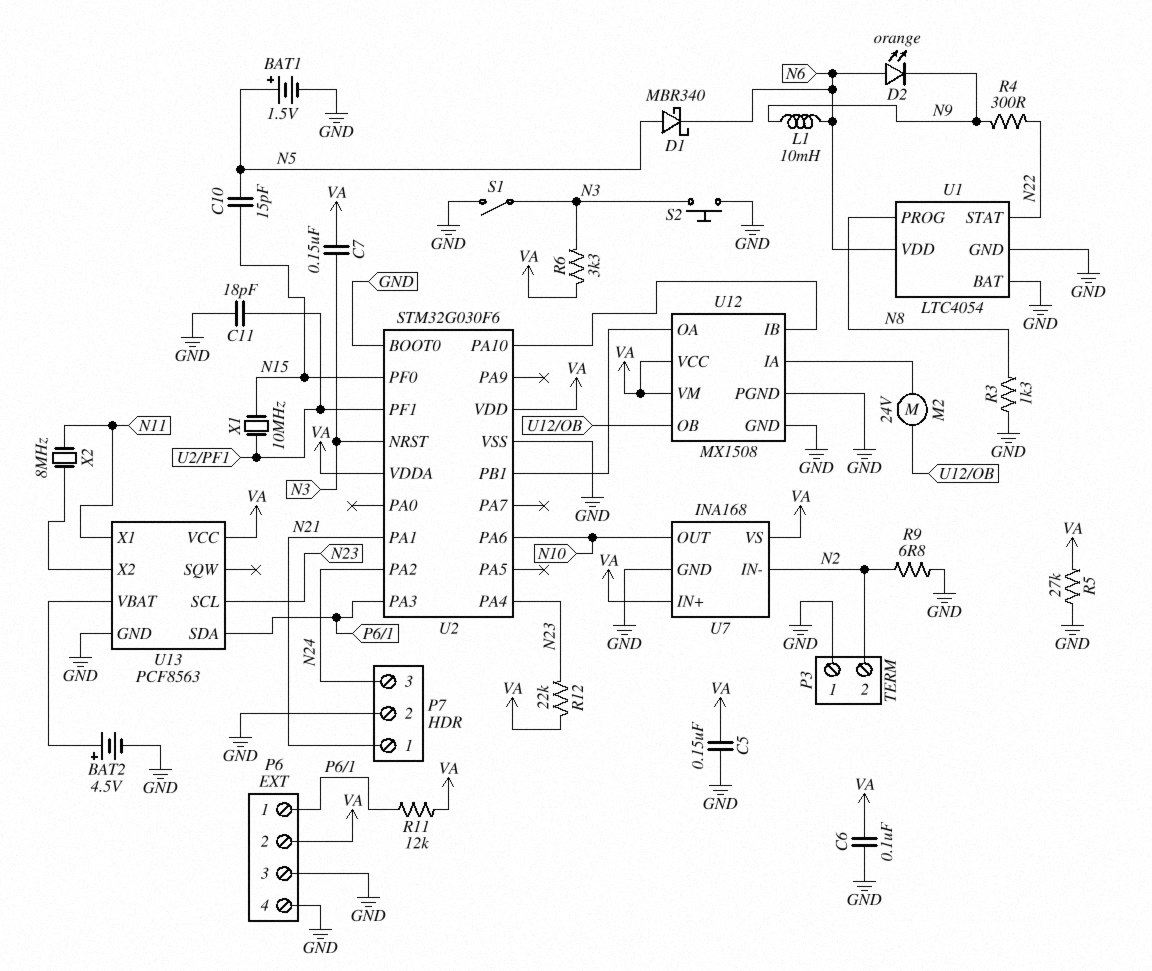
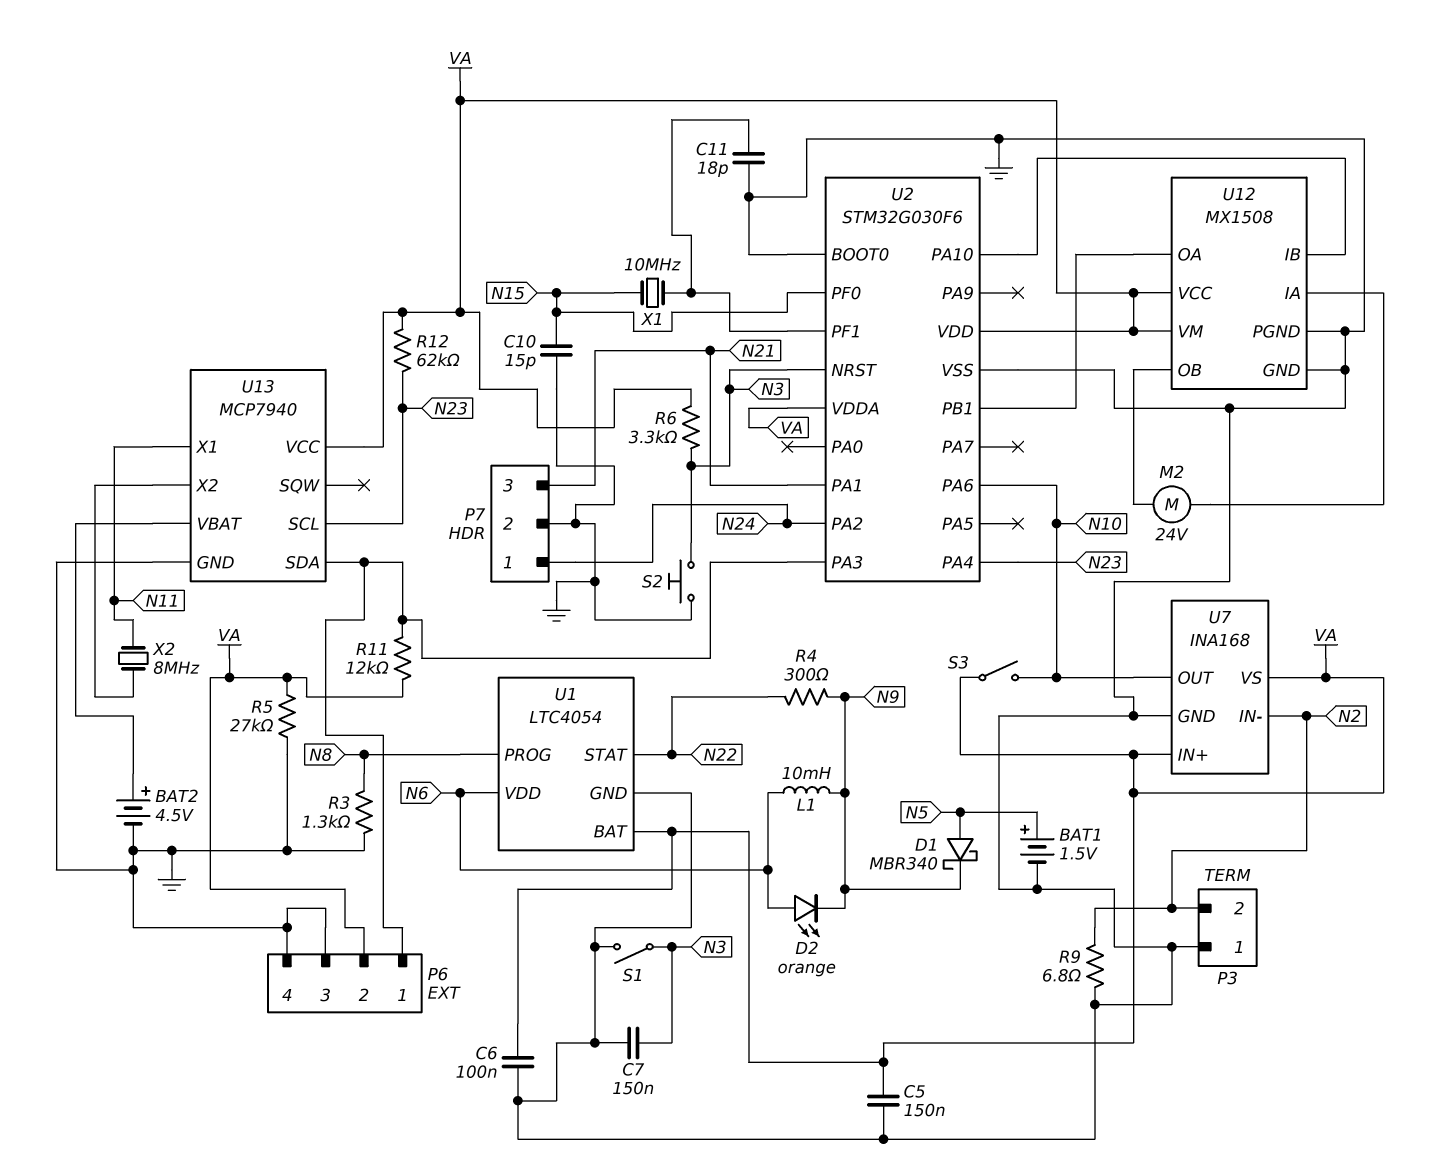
C7: 150nF (N3, VA) -> 150nF (GND, N3)
C10: 15pF (N5, N15) -> 15pF (GND, N15)
D1: schottky MBR340 (A N5, K N6) -> schottky MBR340 (A N5, K N9)
P7 pin 1: N21 -> N24
P7 pin 3: N24 -> N21
R12: 22k (N23, VA) -> 62k (N23, VA)
S3: none -> switch (N10, VA)
U1 pin BAT: GND -> VA
U13: PCF8563 -> MCP7940

